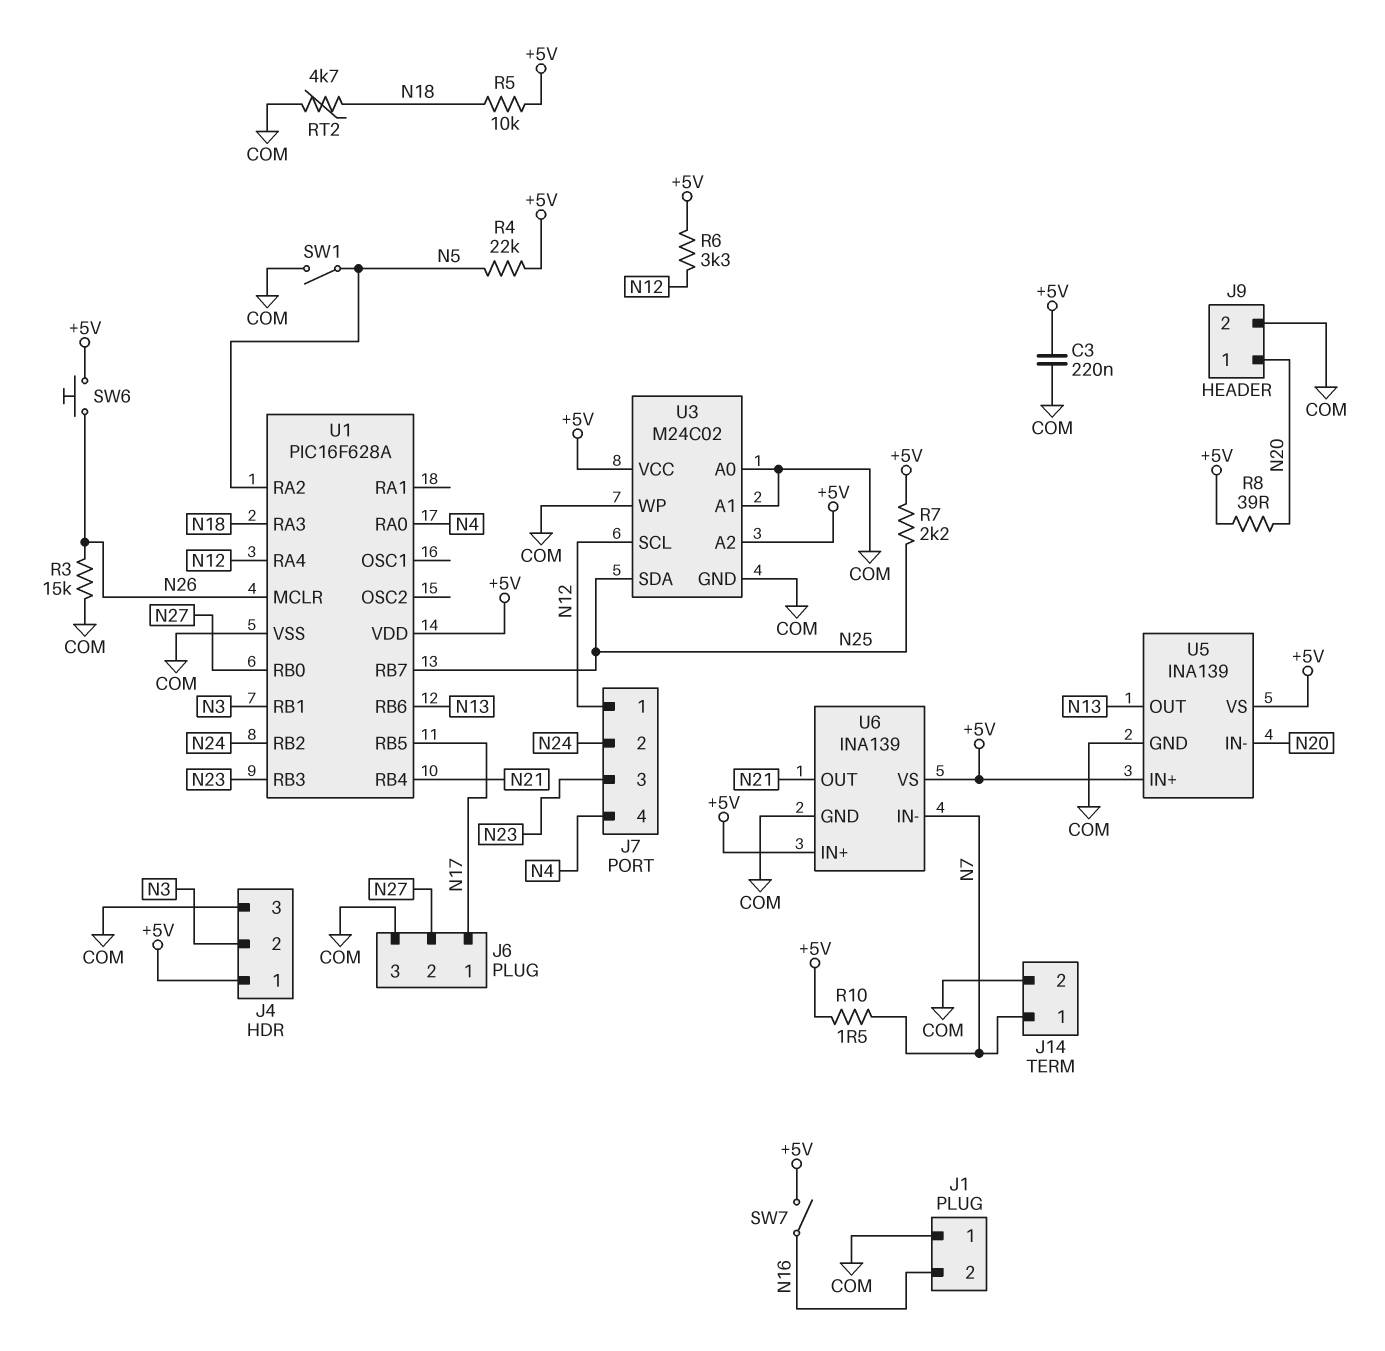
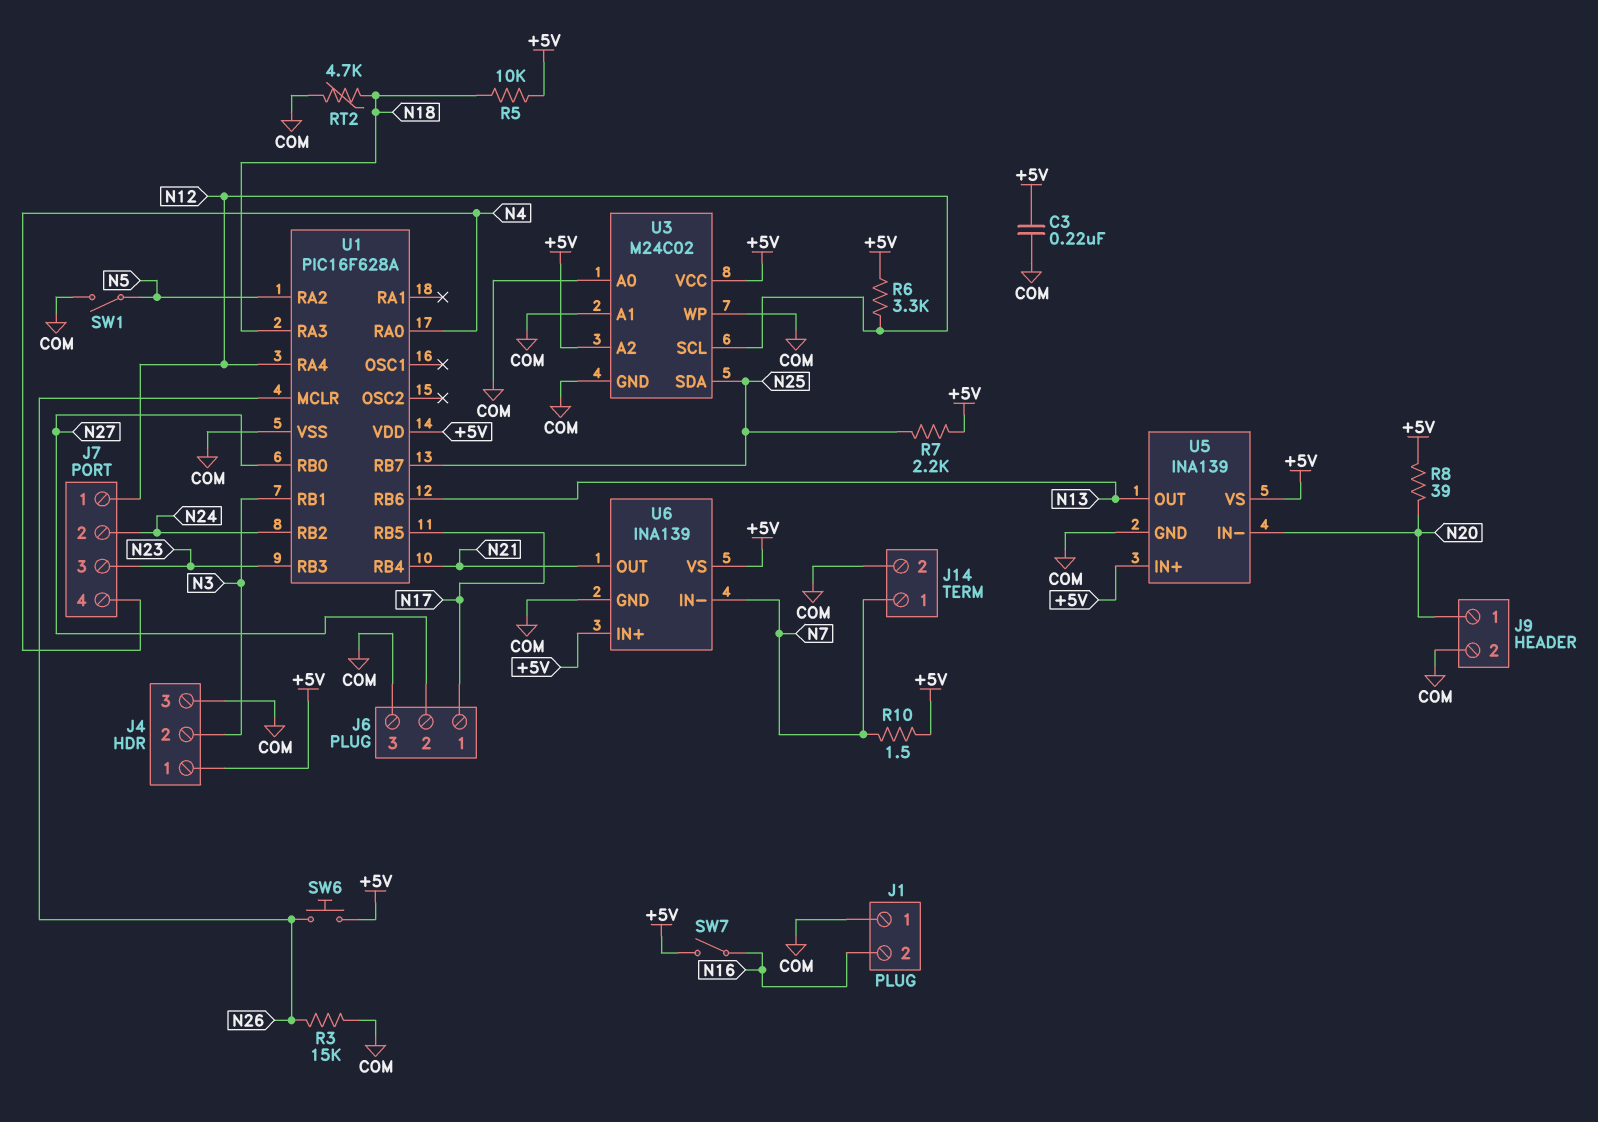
R4: 22k (+5V, N5) -> none

